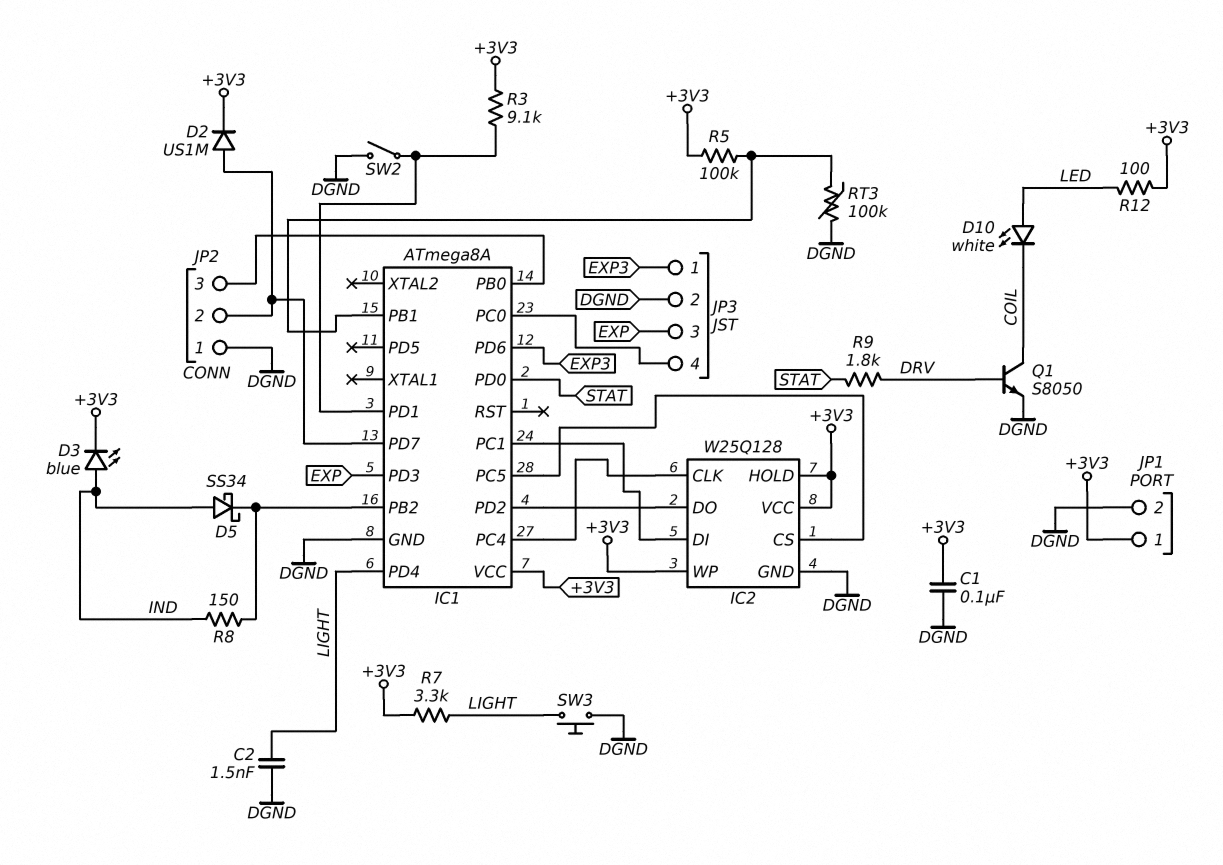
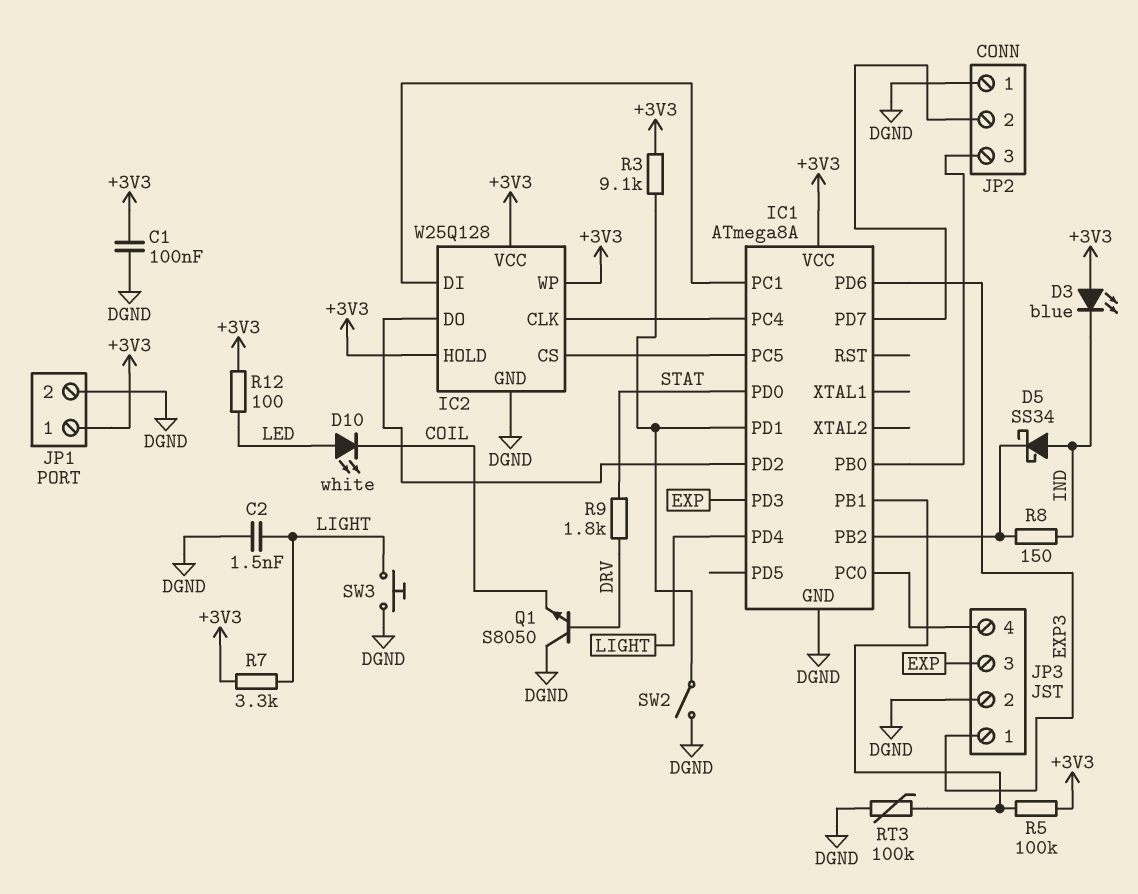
D2: diode US1M (A IC1/PD7, K +3V3) -> none
D3: LED blue (A IND, K +3V3) -> LED blue (A +3V3, K IND)
Q1: NPN S8050 (B DRV, C COIL, E DGND) -> NPN S8050 (B DRV, C DGND, E COIL)

